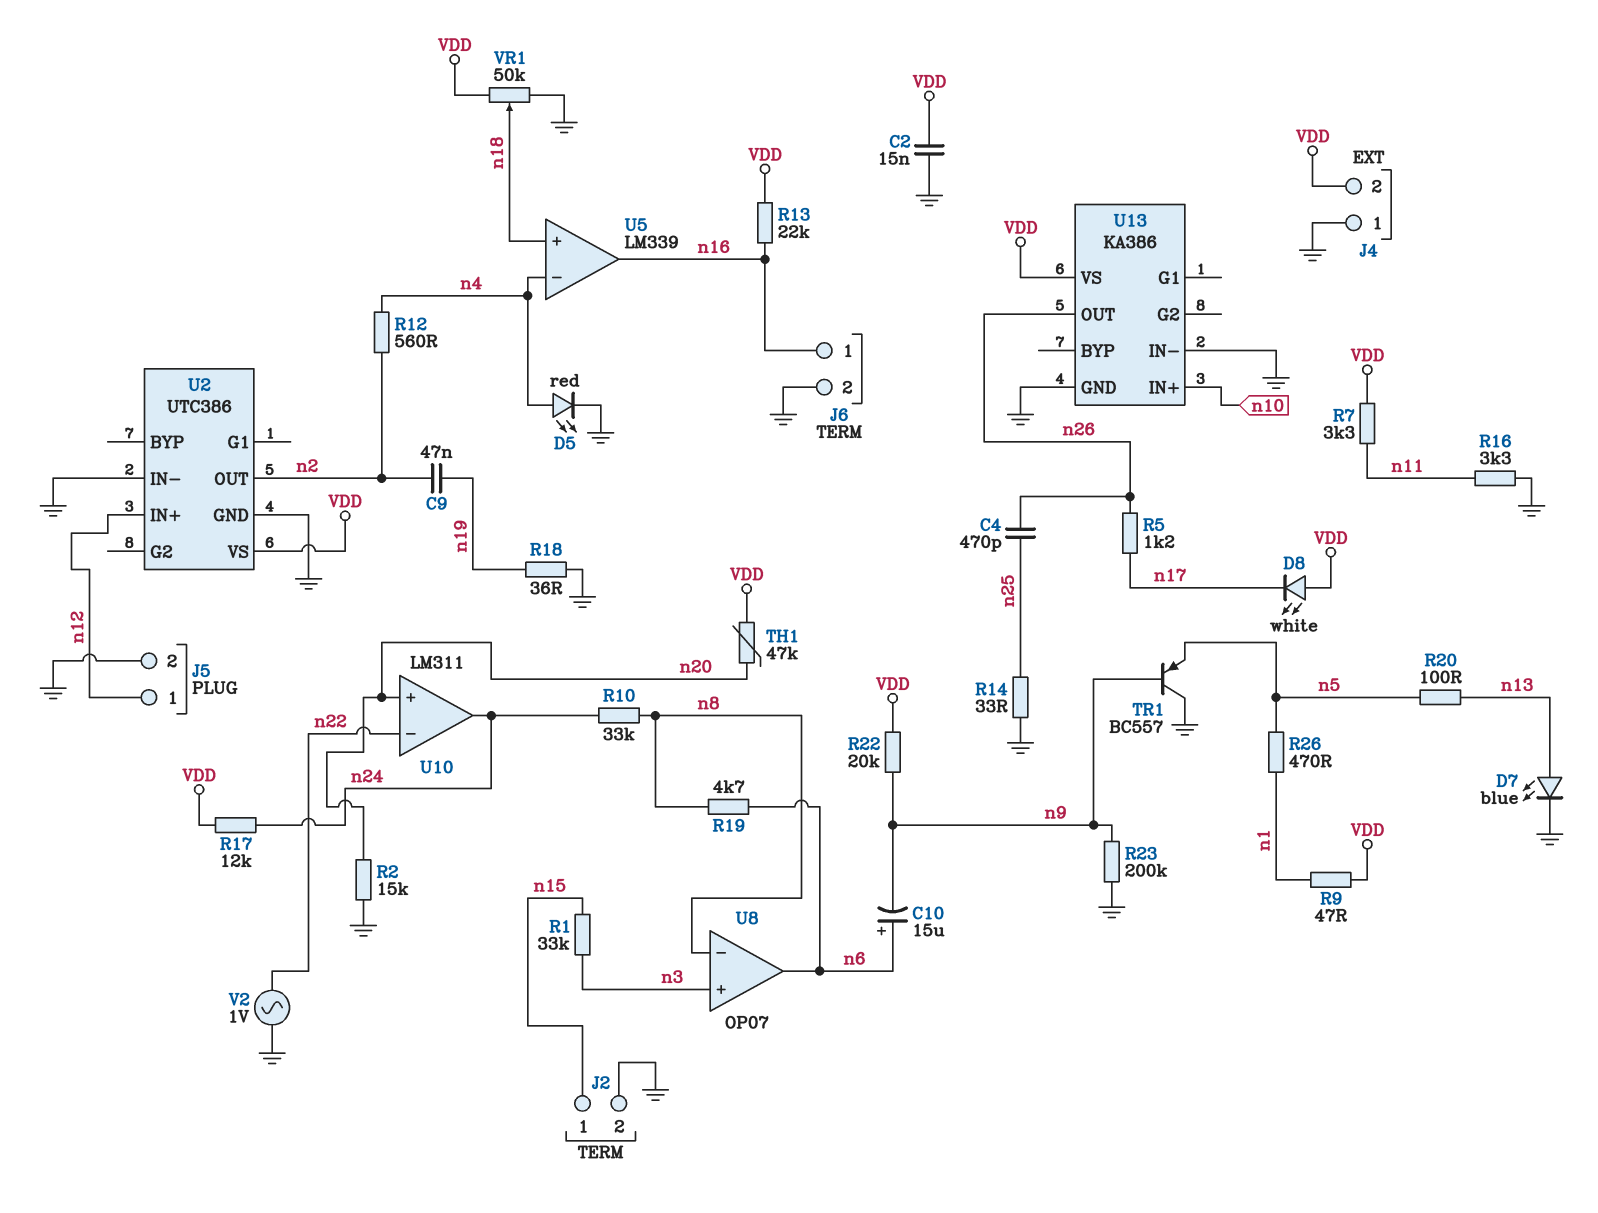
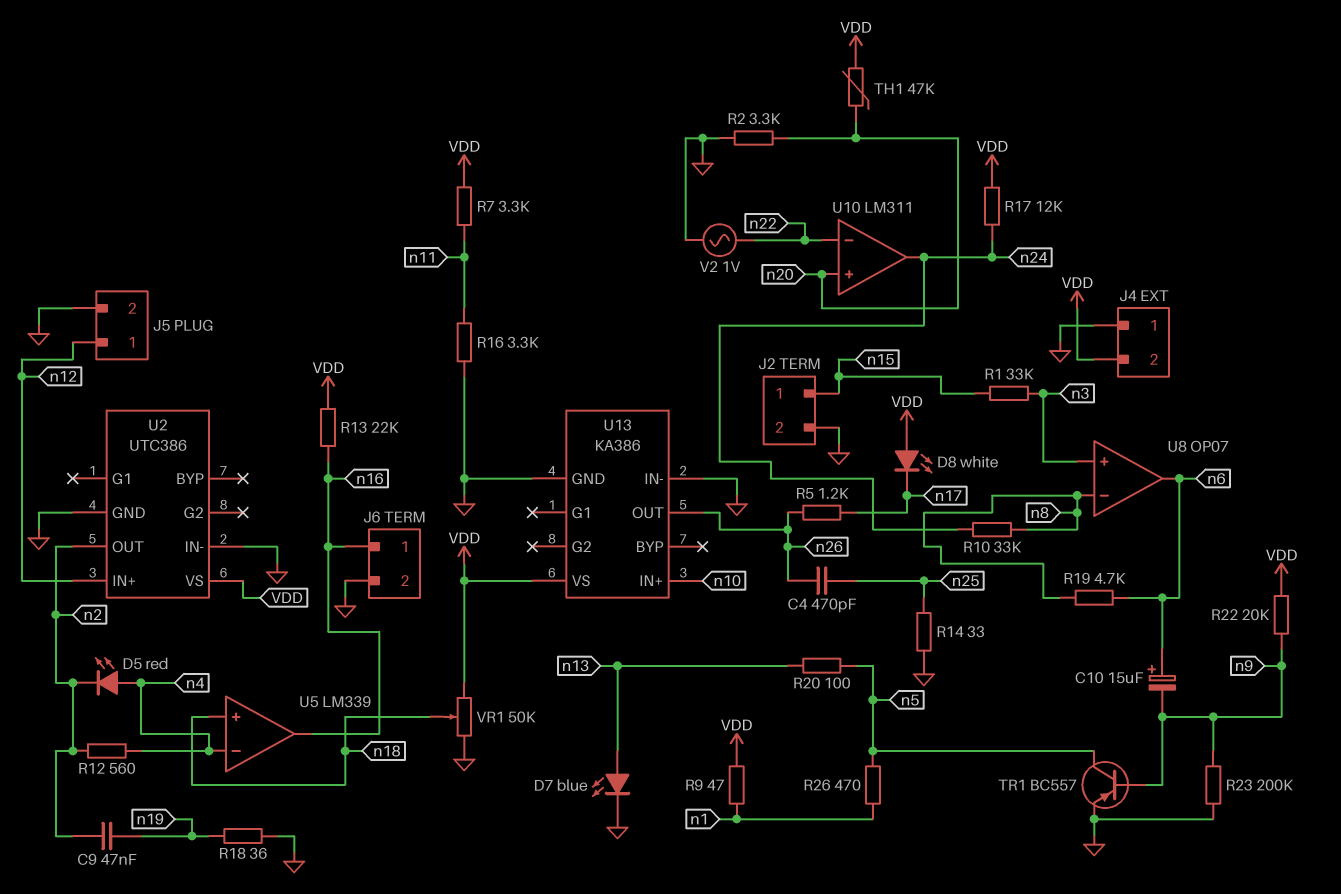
C2: 15nF (GND, VDD) -> none
D5: LED red (A n4, K GND) -> LED red (A n4, K n2)
R2: 15k (GND, n20) -> 3.3k (GND, n20)
TR1: PNP BC557 (B n9, C GND, E n5) -> PNP BC557 (B n9, C n5, E GND)

